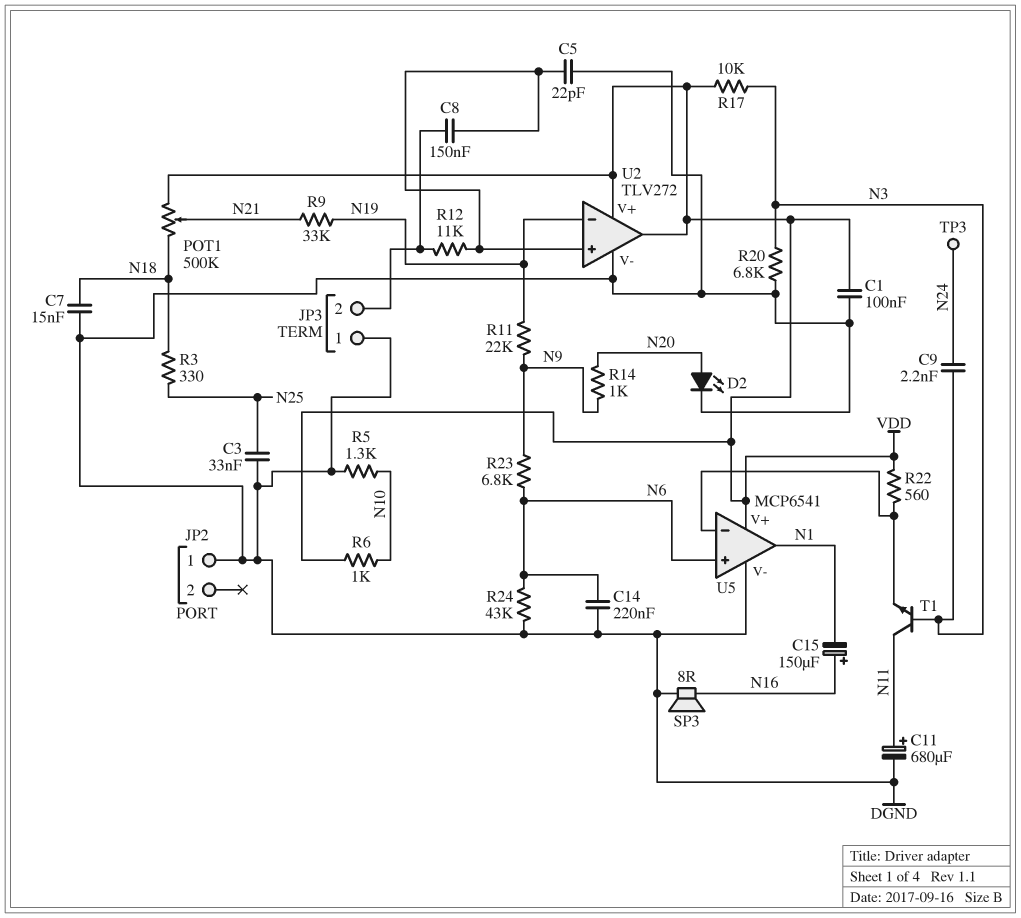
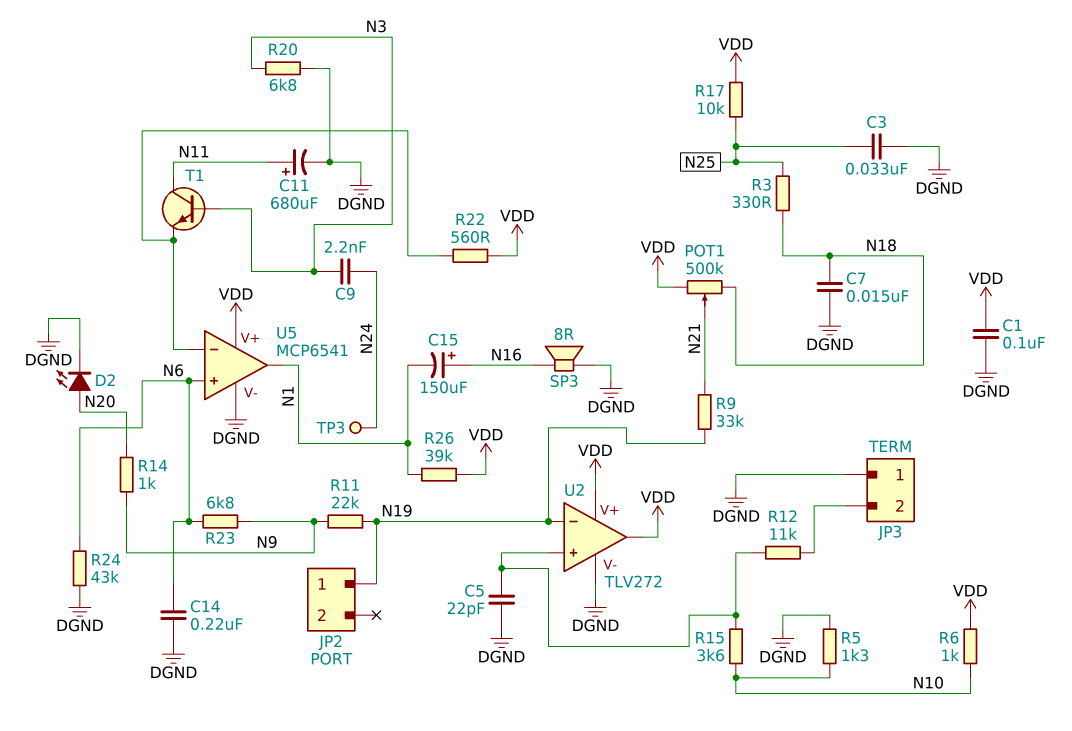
C8: 150nF (JP3/2, U2/in+) -> none
JP2 pin 1: DGND -> N19
R15: none -> 3.6k (N10, U2/in+)
R17: 10k (N3, VDD) -> 10k (N25, VDD)
R26: none -> 39k (N1, VDD)

